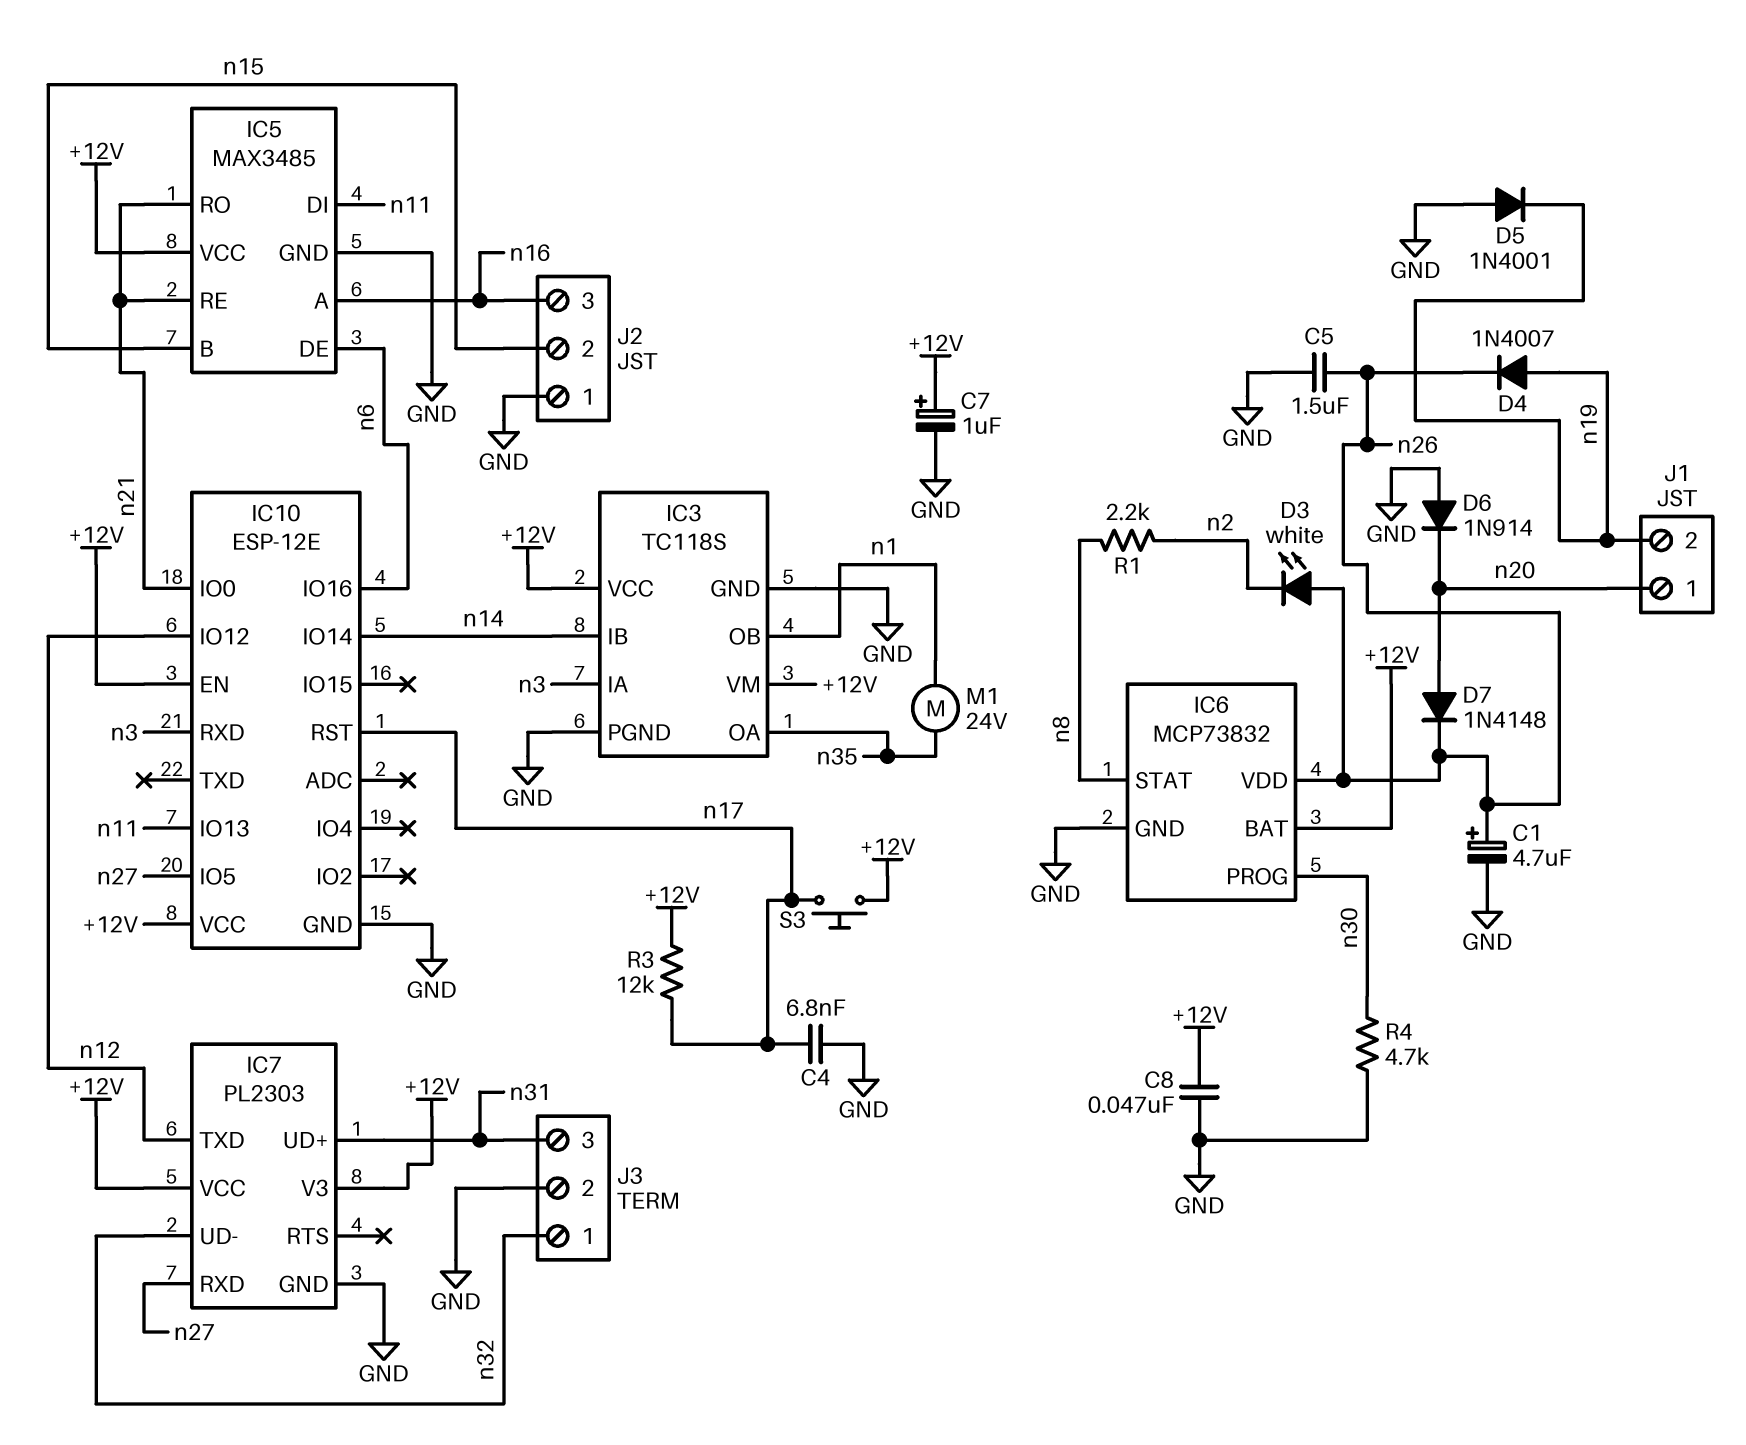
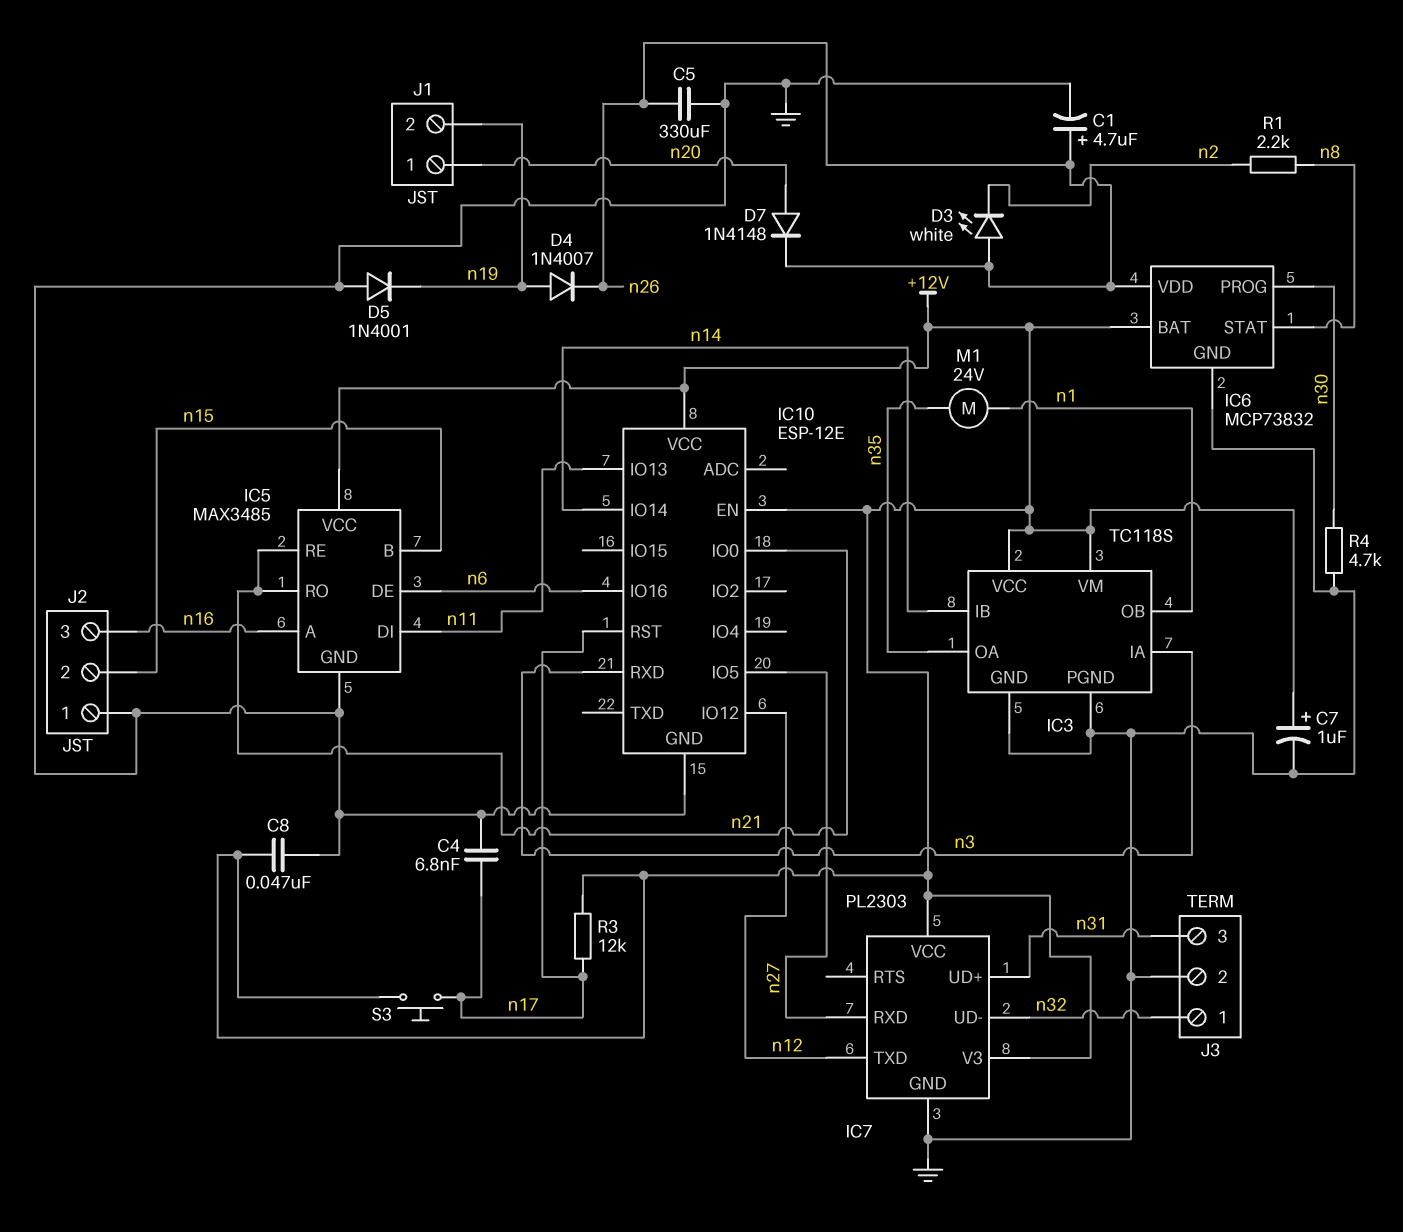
C5: 1.5uF (GND, n26) -> 330uF (GND, n26)
D6: diode 1N914 (A GND, K n20) -> none

